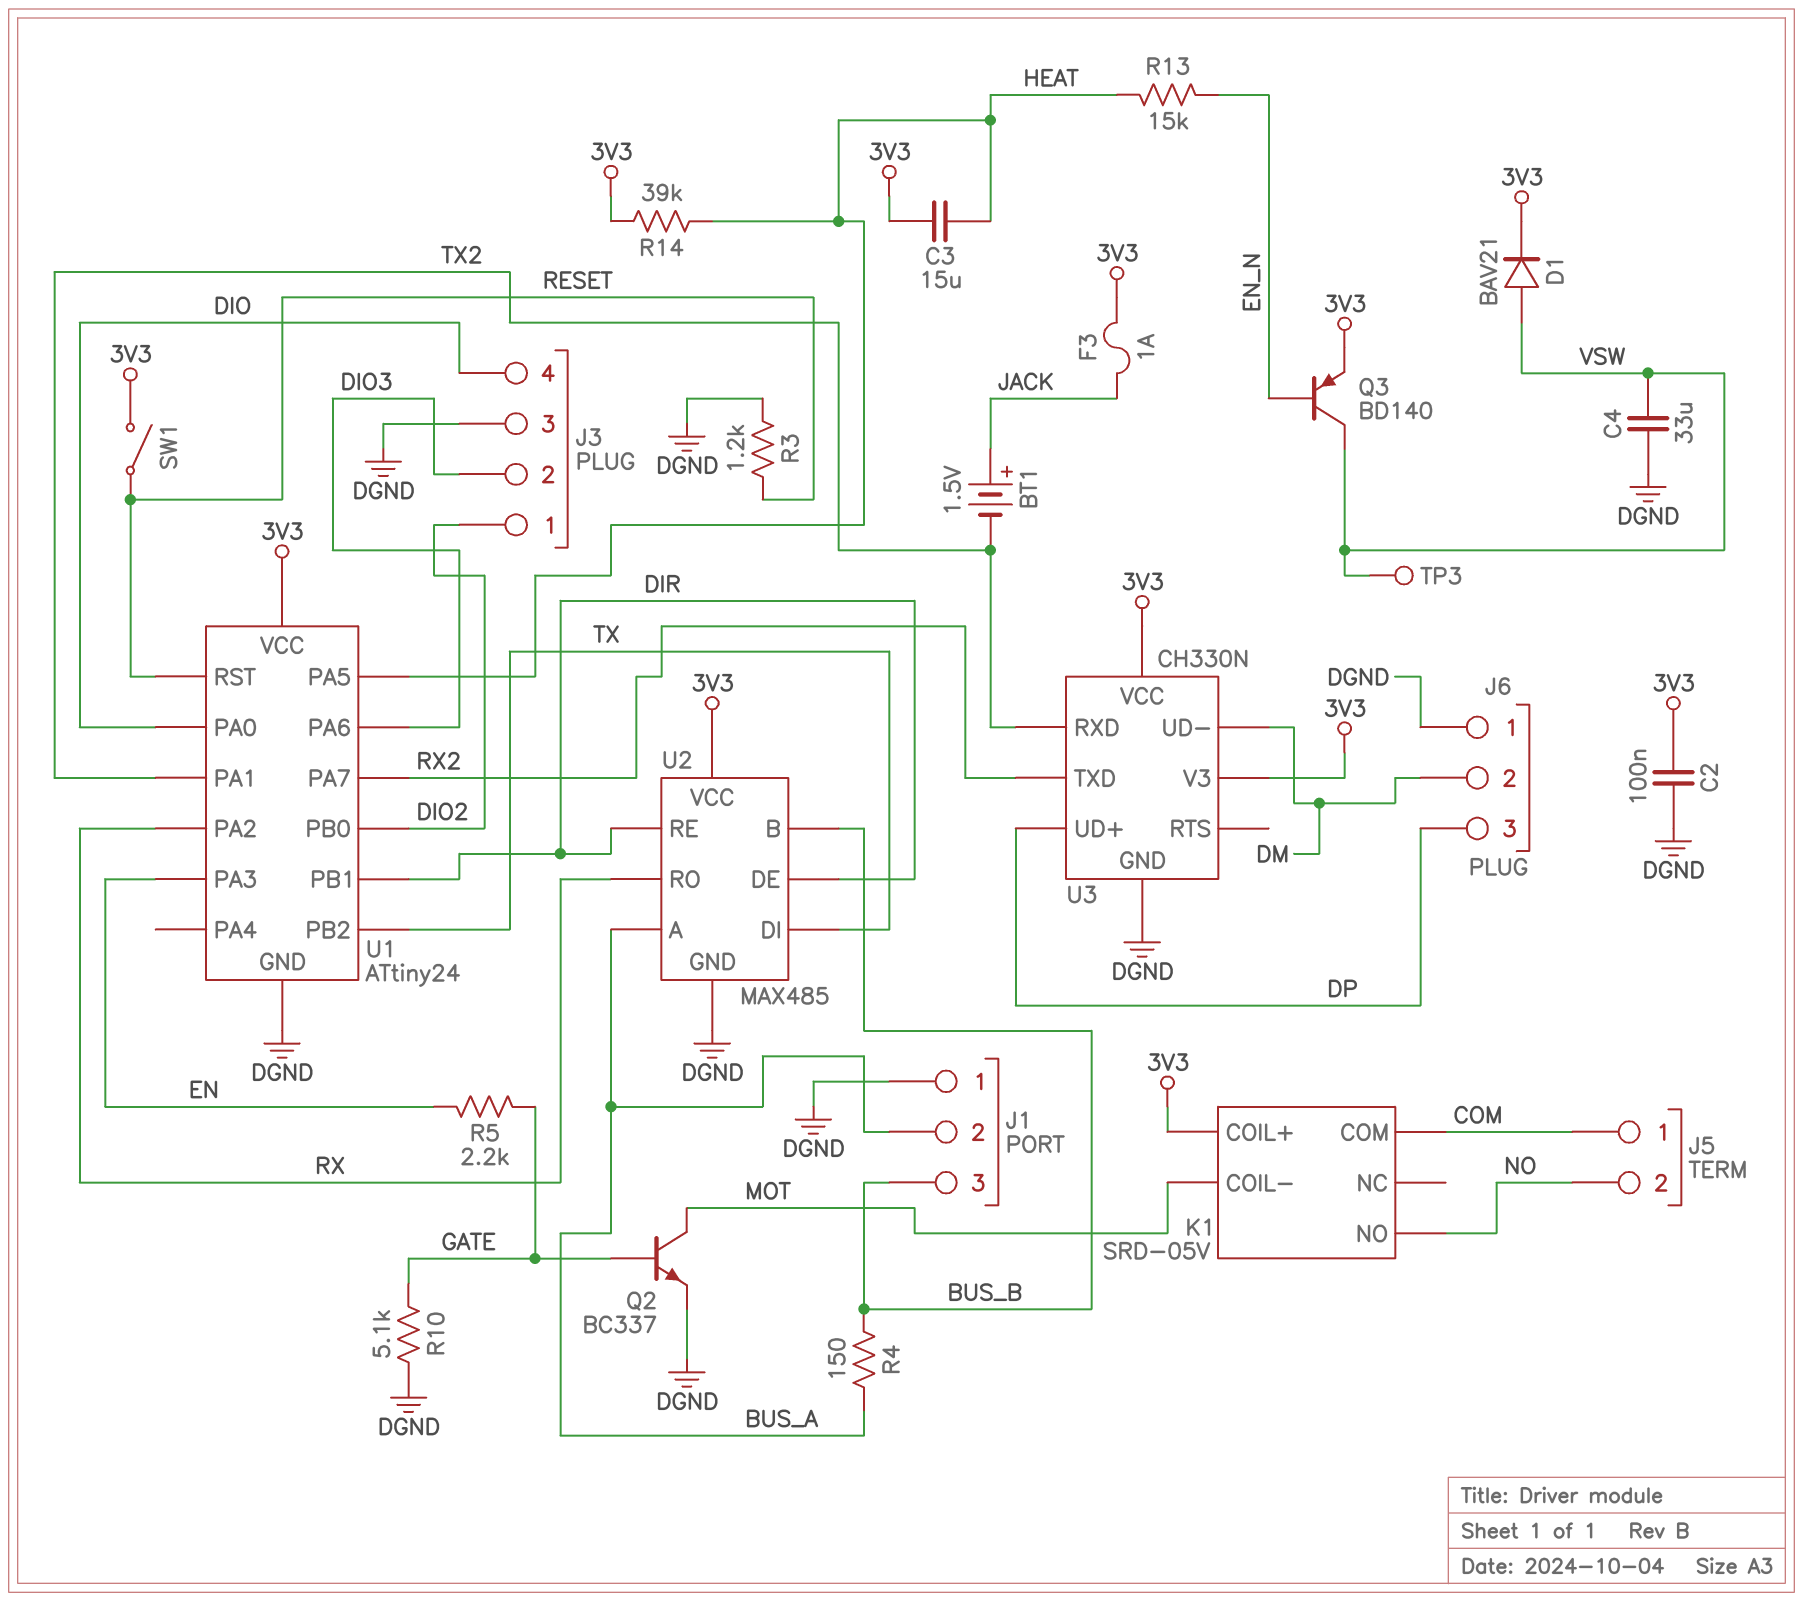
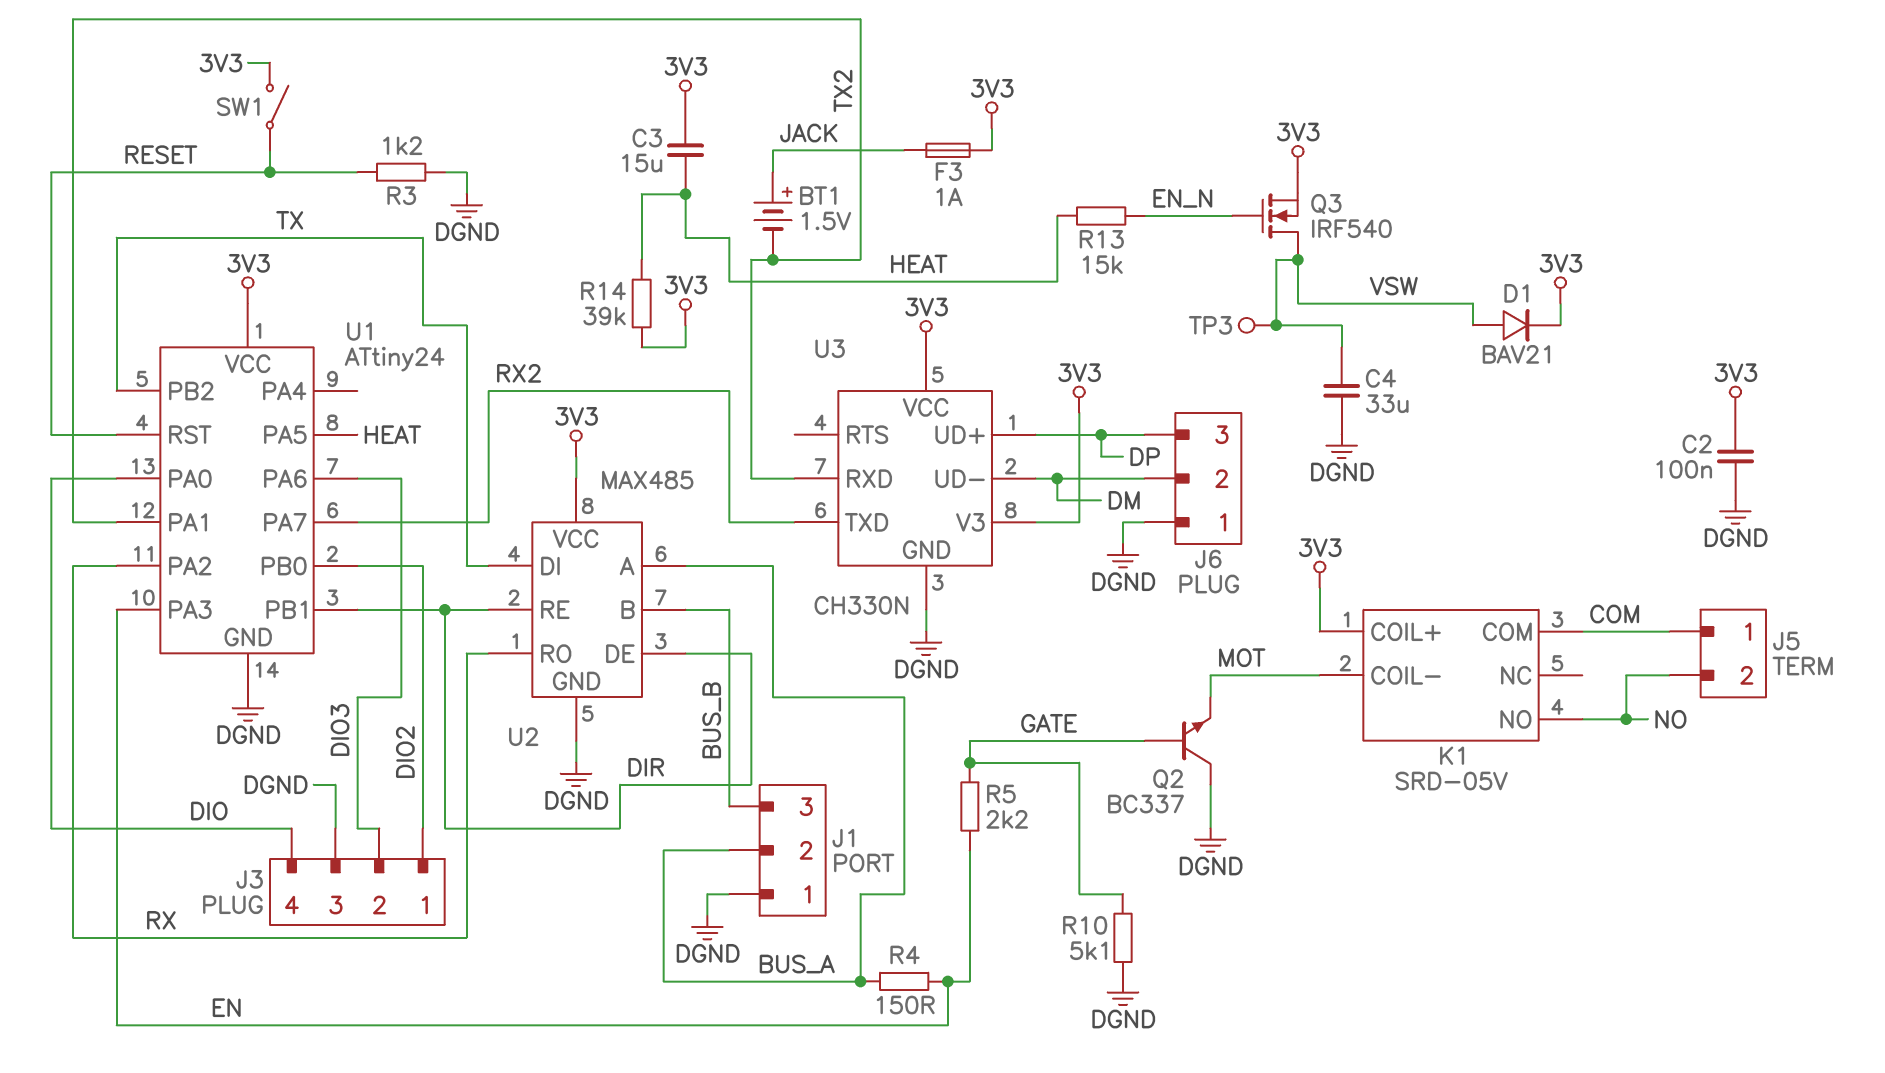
Q2: NPN BC337 (B GATE, C MOT, E DGND) -> NPN BC337 (B GATE, C DGND, E MOT)
Q3: PNP BD140 (B EN_N, C VSW, E 3V3) -> NMOS IRF540 (G EN_N, D VSW, S 3V3)
R4: 150 (BUS_A, BUS_B) -> 150 (BUS_A, EN)

